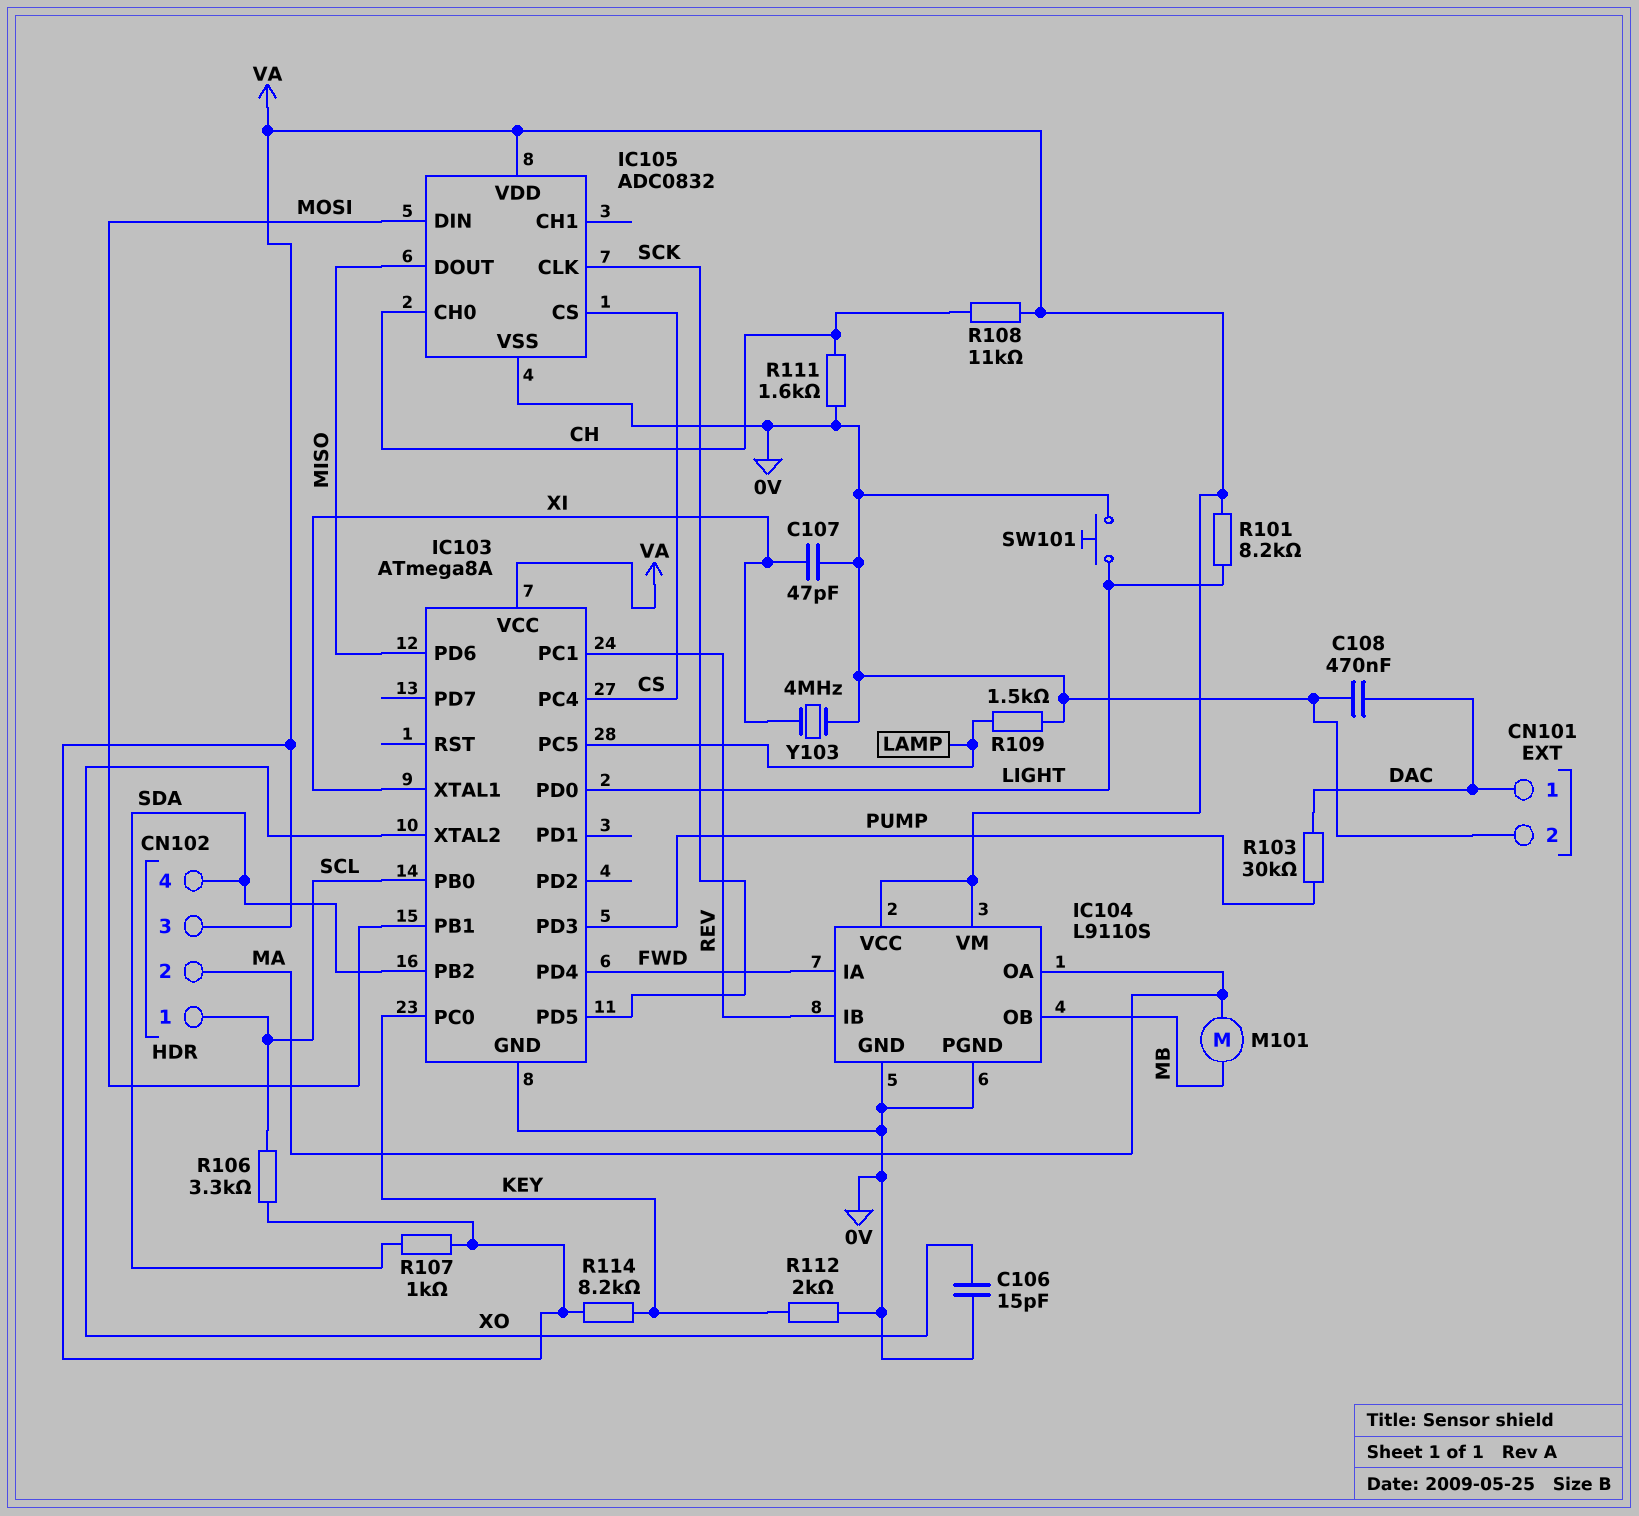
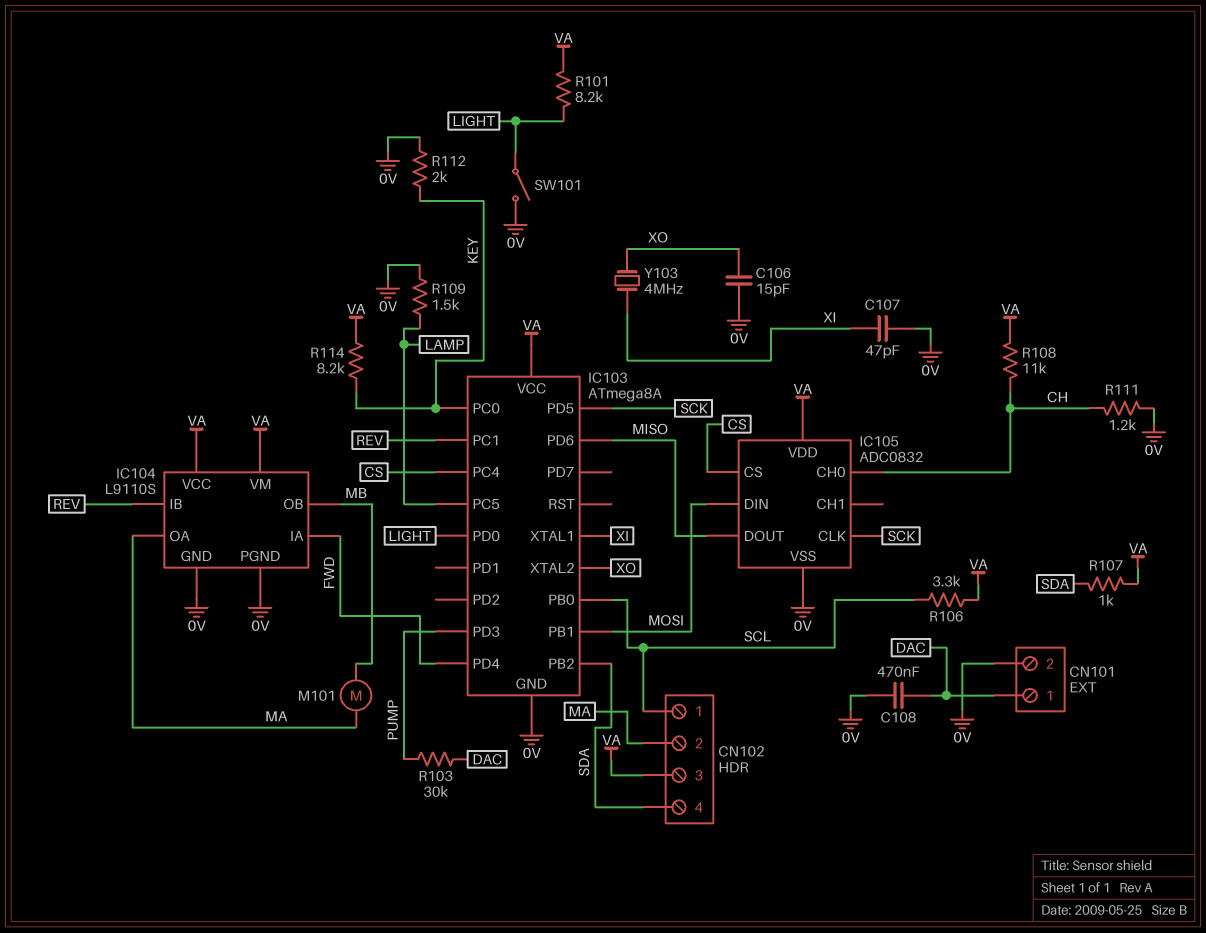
R111: 1.6k (0V, CH) -> 1.2k (0V, CH)
SW101: button (0V, LIGHT) -> switch (0V, LIGHT)
Y103: 4MHz (0V, XI) -> 4MHz (XI, XO)

